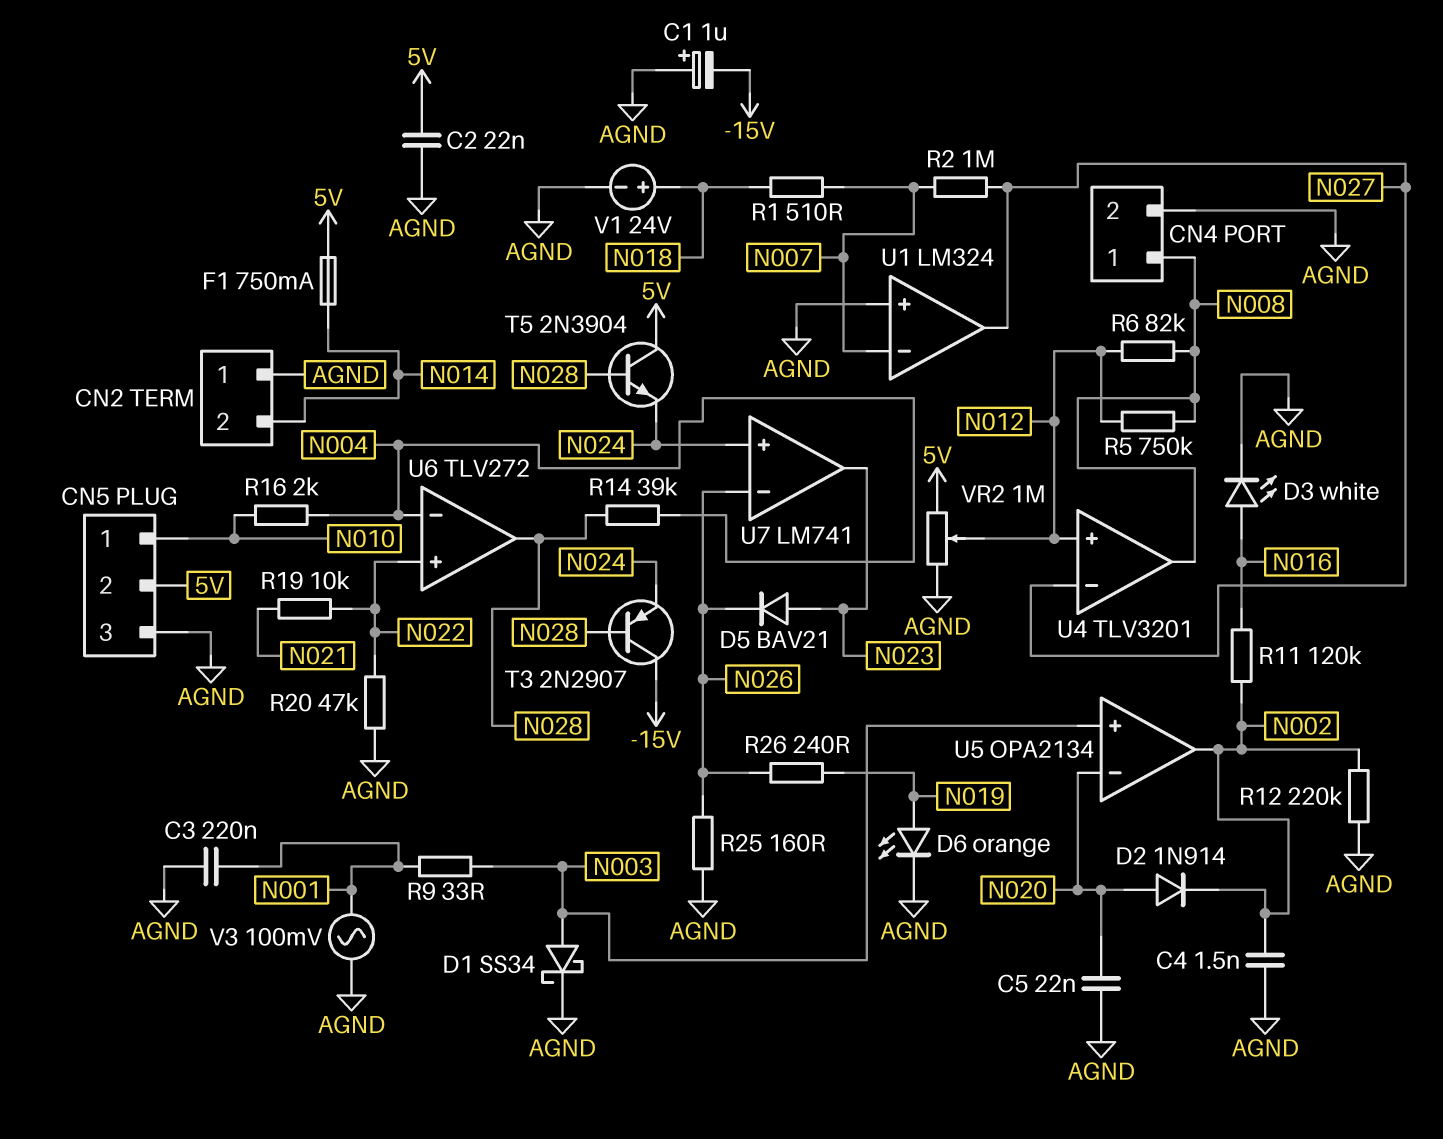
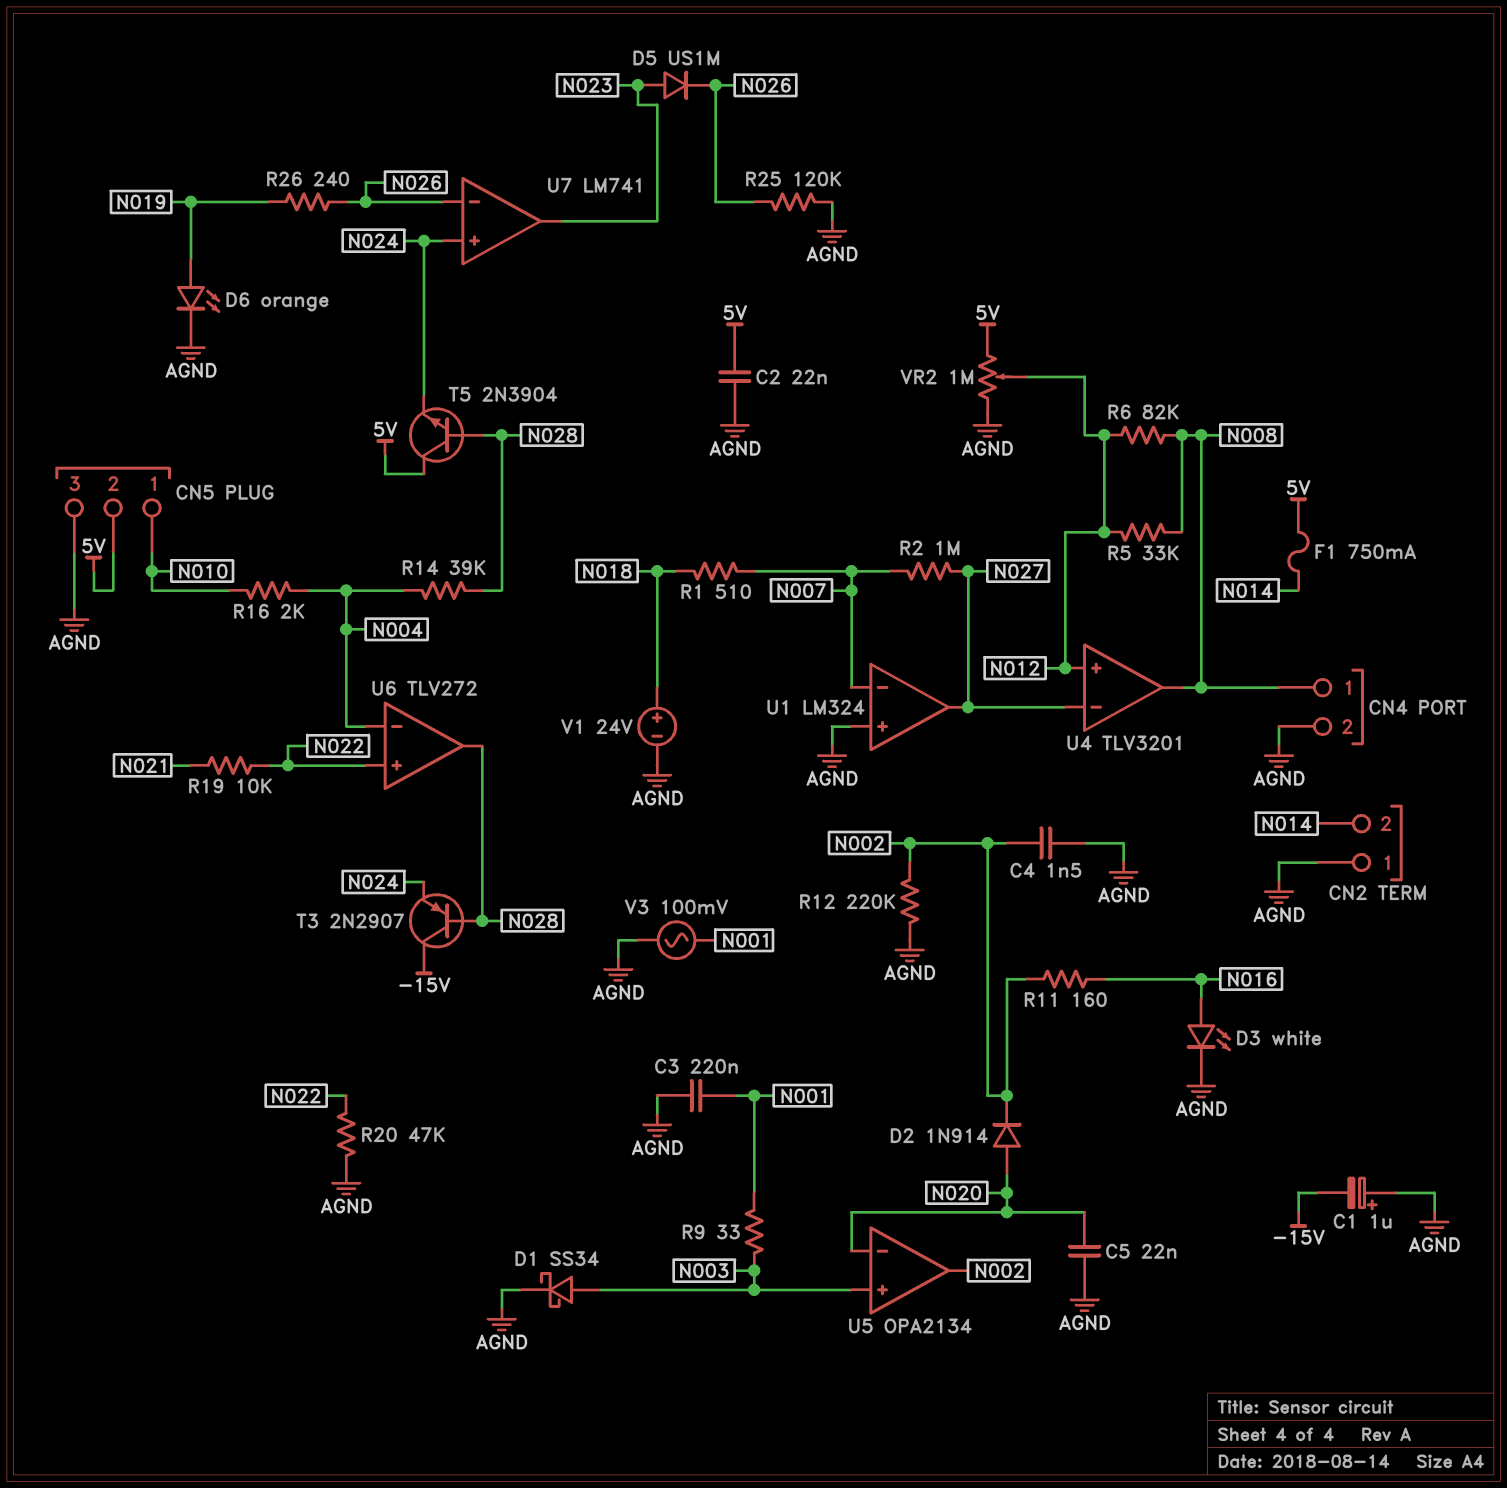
D5: diode BAV21 (A N023, K N026) -> diode US1M (A N023, K N026)
R5: 750k (N008, N012) -> 33k (N008, N012)
R11: 120k (N002, N016) -> 160 (N002, N016)
R25: 160 (AGND, N026) -> 120k (AGND, N026)

